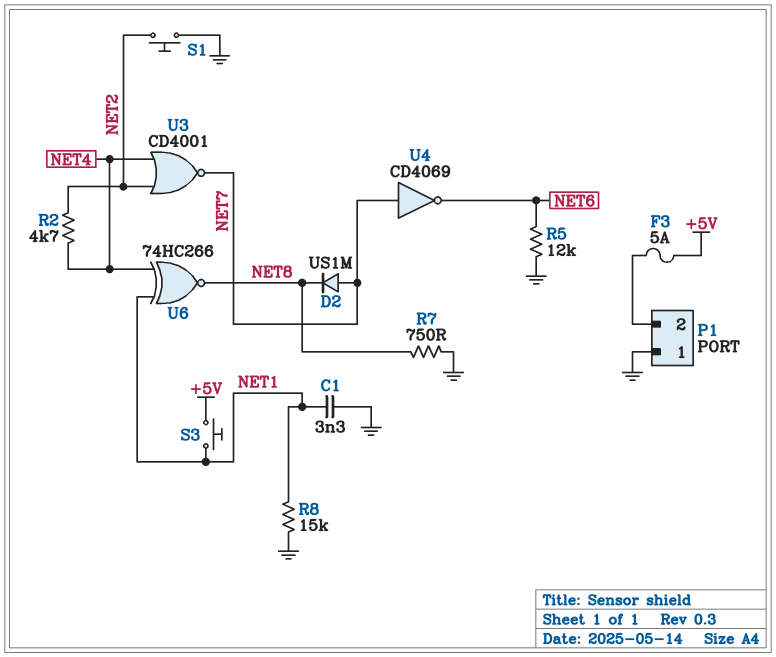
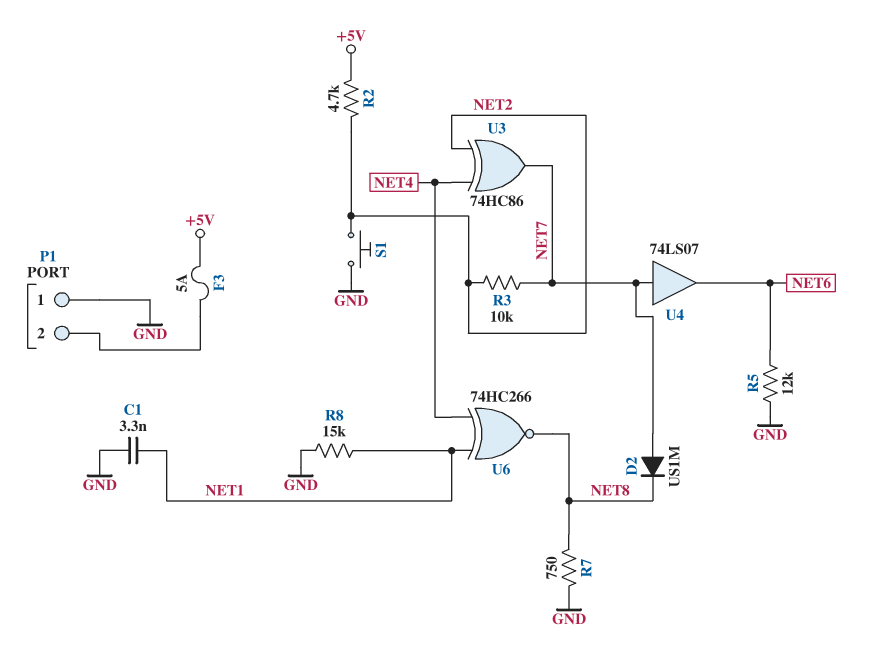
R2: 4.7k (NET2, NET4) -> 4.7k (+5V, NET2)
R3: none -> 10k (NET2, NET7)
S3: button (+5V, NET1) -> none
U3: NOR CD4001 (in NET2, in NET4, out NET7) -> XOR 74HC86 (in NET2, in NET4, out NET7)
U4: NOT CD4069 (in NET7, out NET6) -> buffer 74LS07 (in NET7, out NET6)

